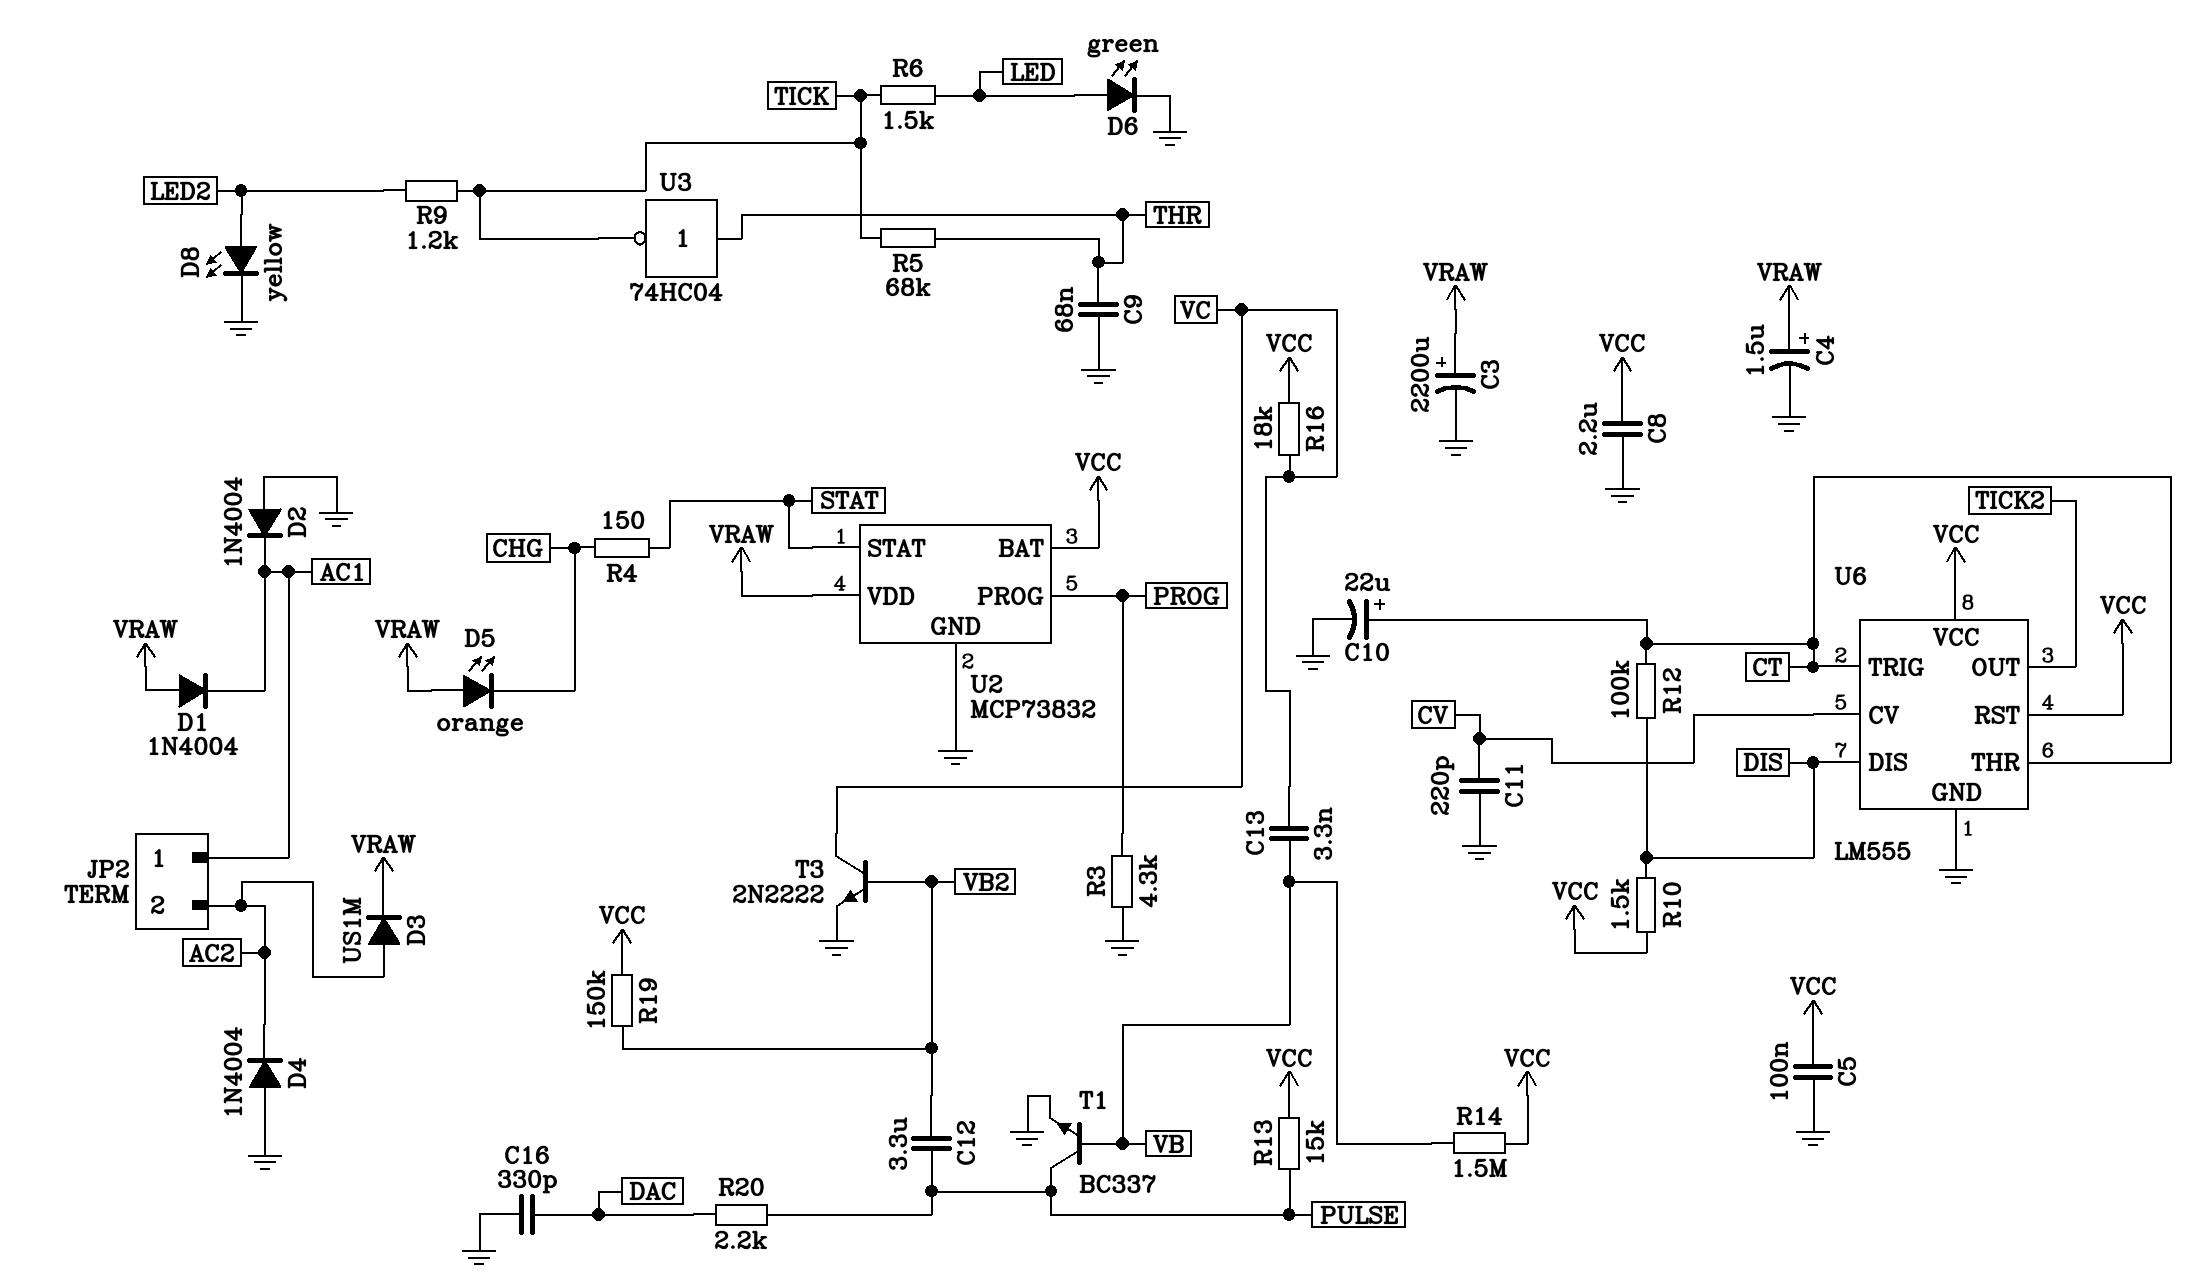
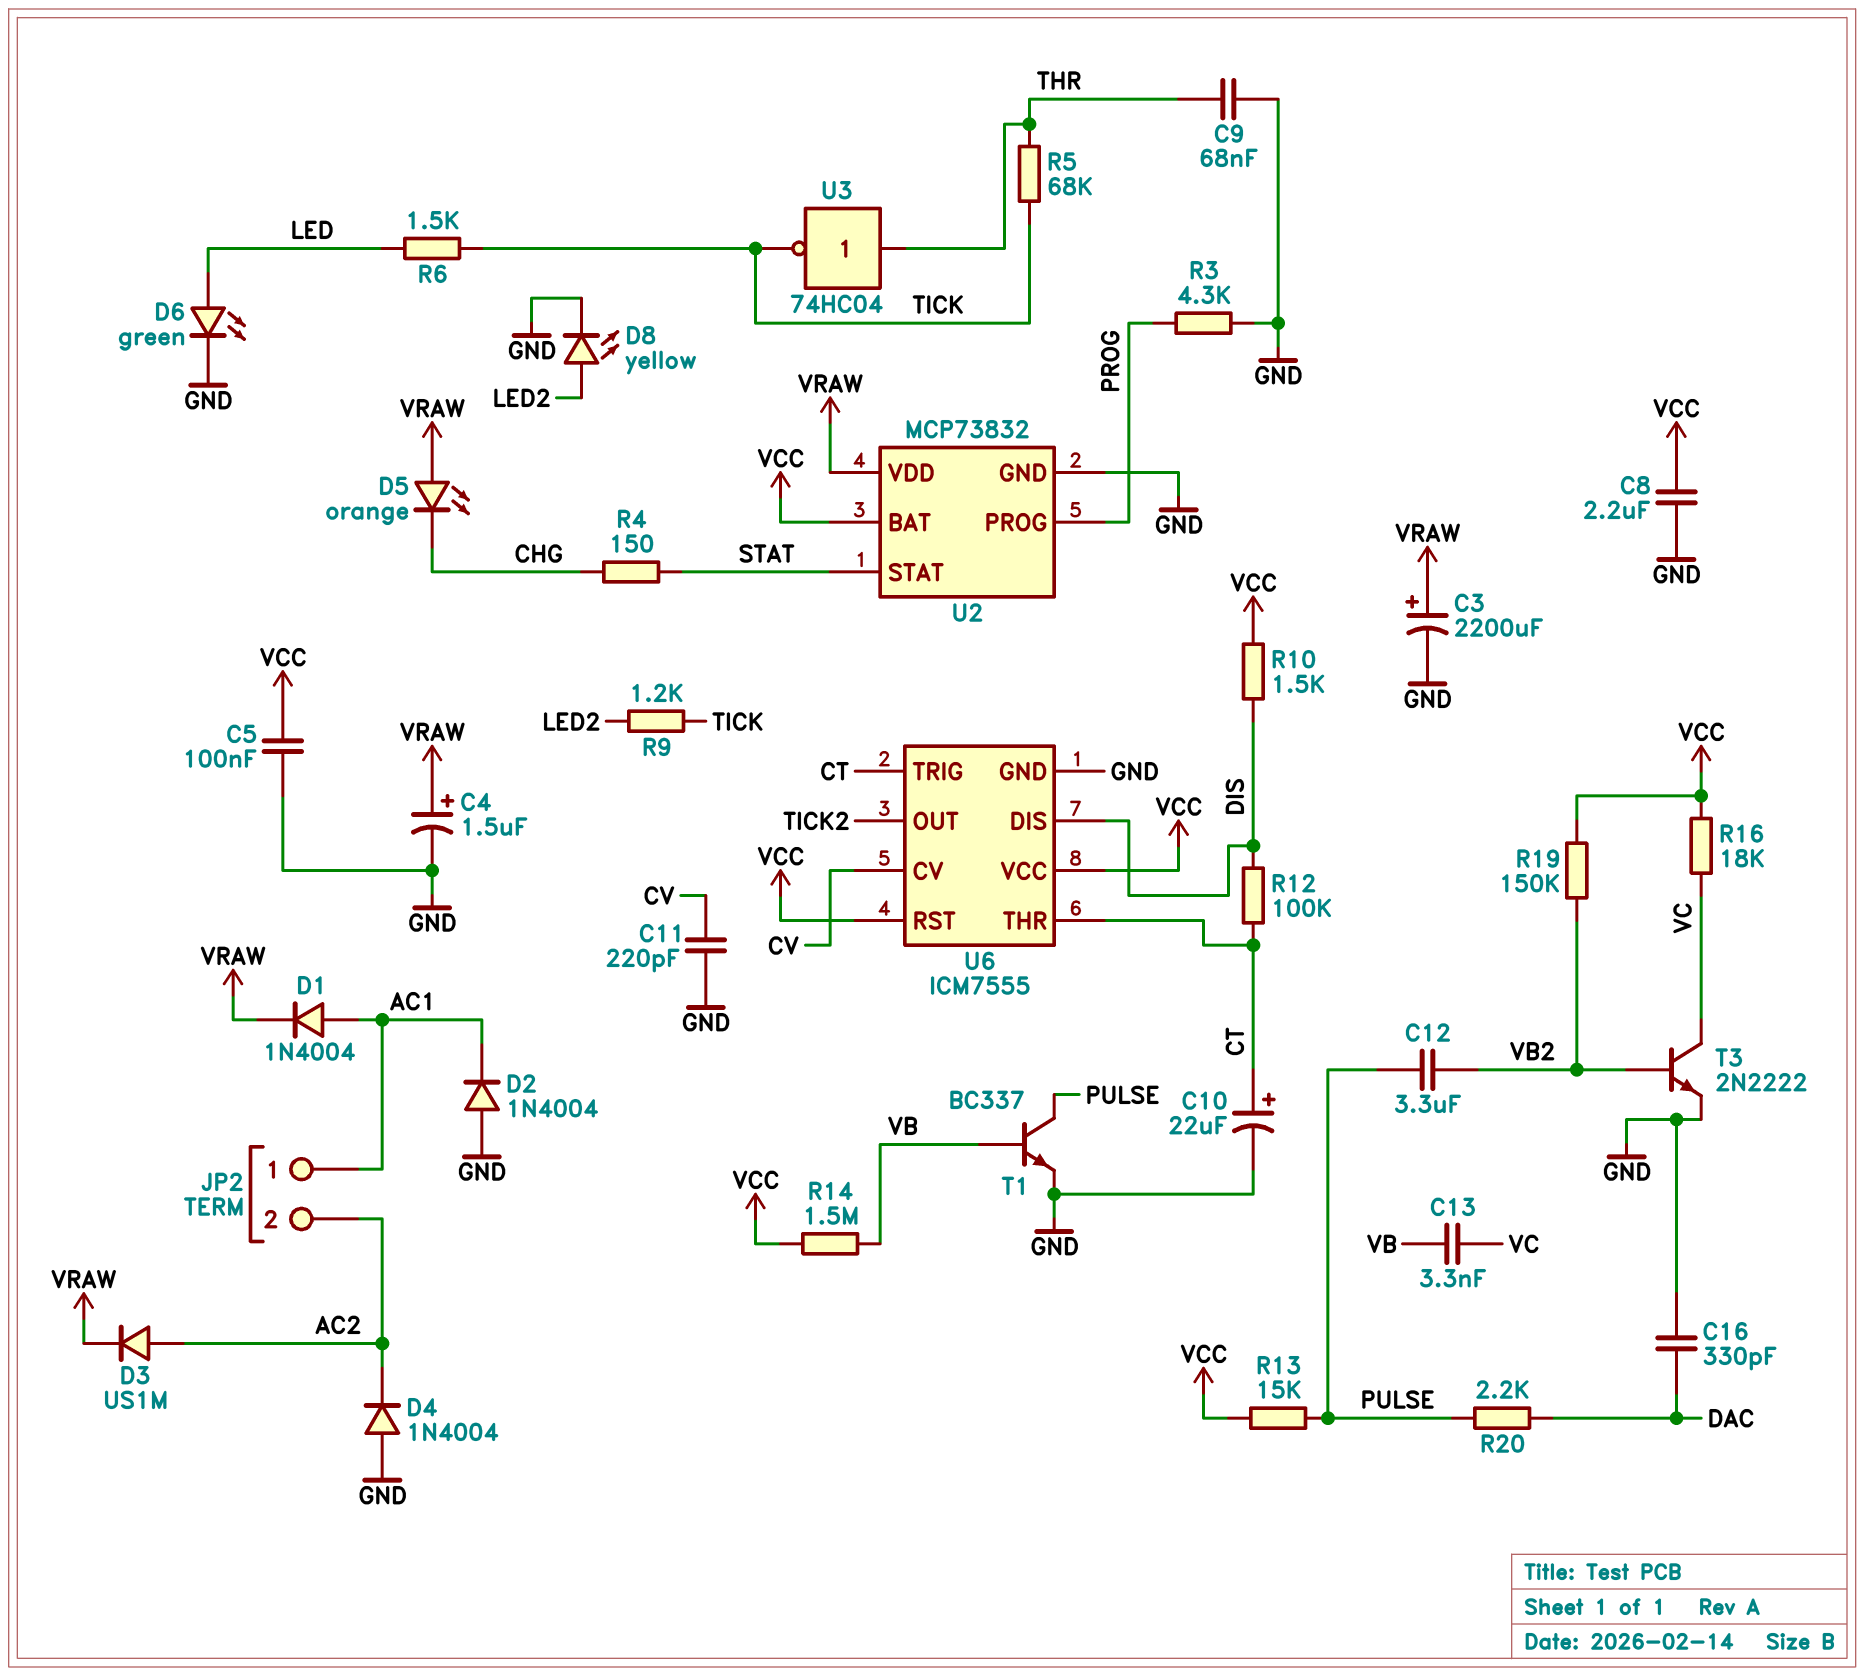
D1: diode 1N4004 (A VRAW, K AC1) -> diode 1N4004 (A AC1, K VRAW)
U6: LM555 -> ICM7555

